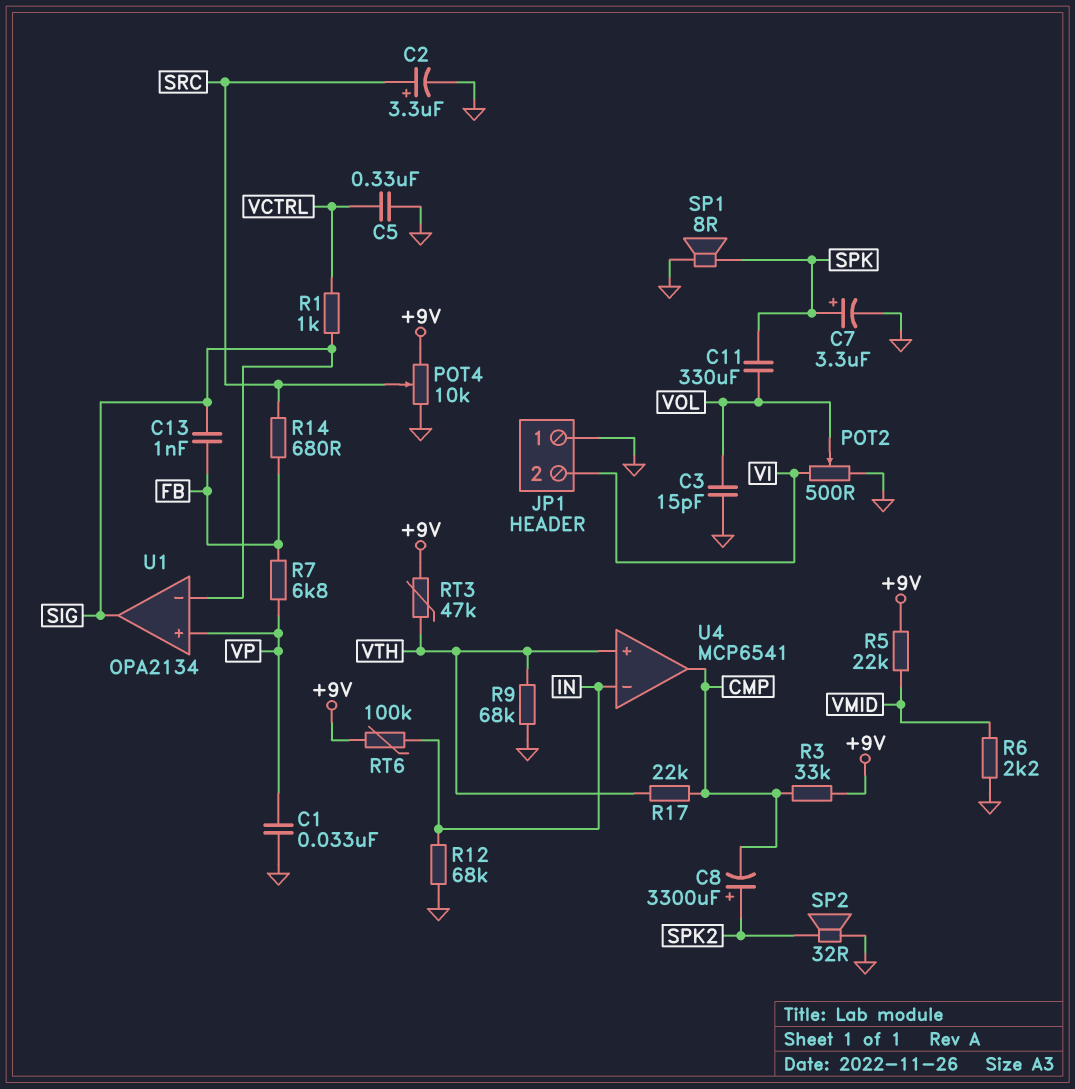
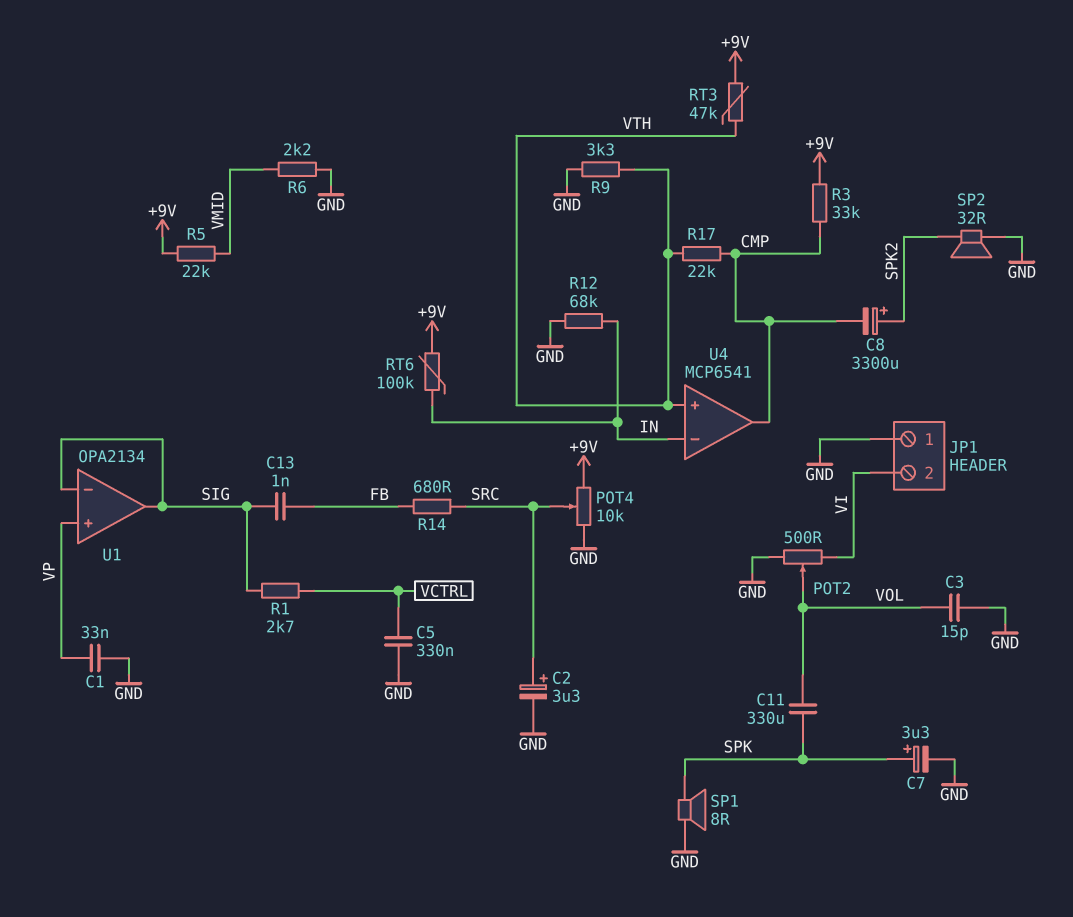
R1: 1k (SIG, VCTRL) -> 2.7k (SIG, VCTRL)
R7: 6.8k (FB, VP) -> none
R9: 68k (GND, VTH) -> 3.3k (GND, VTH)

